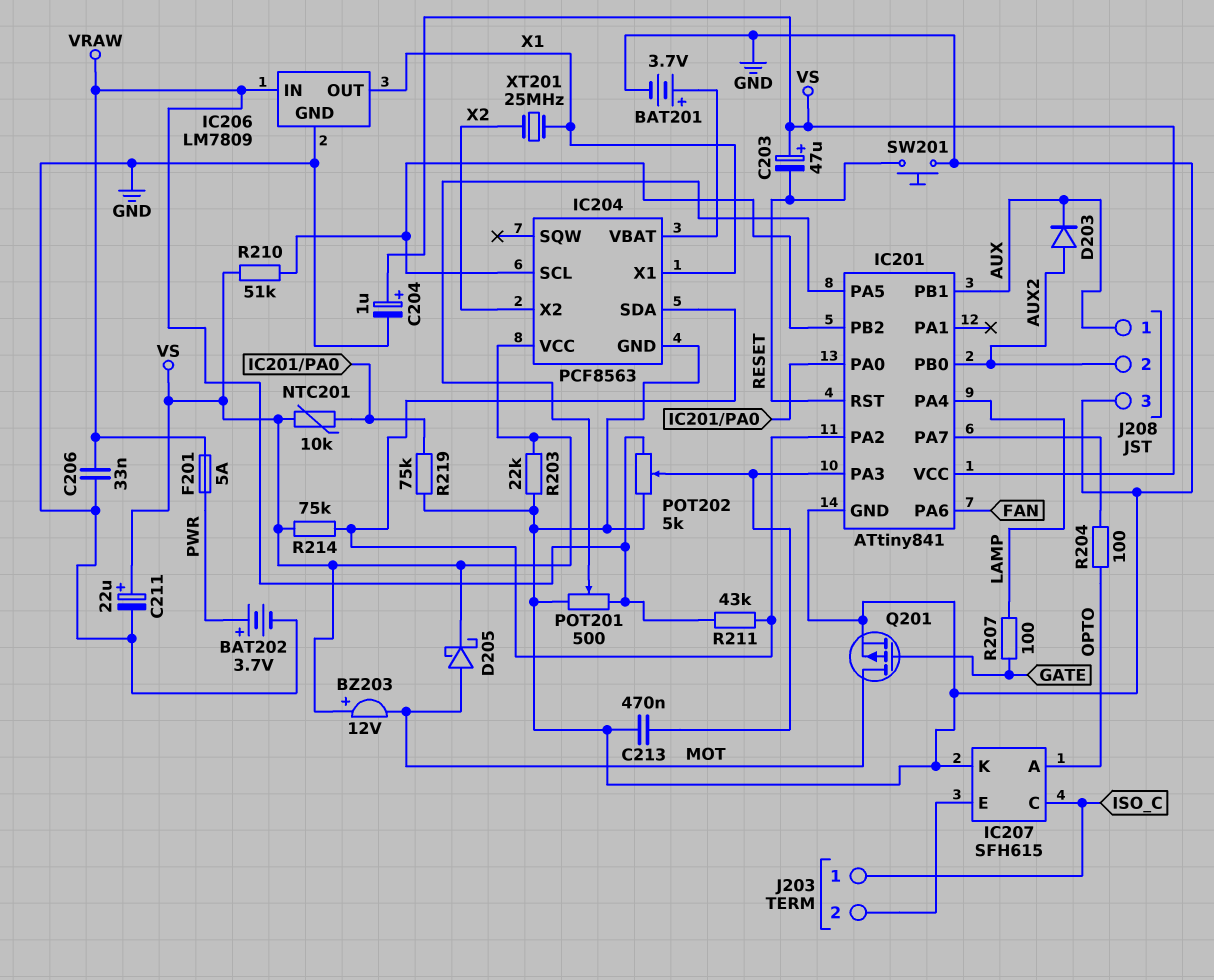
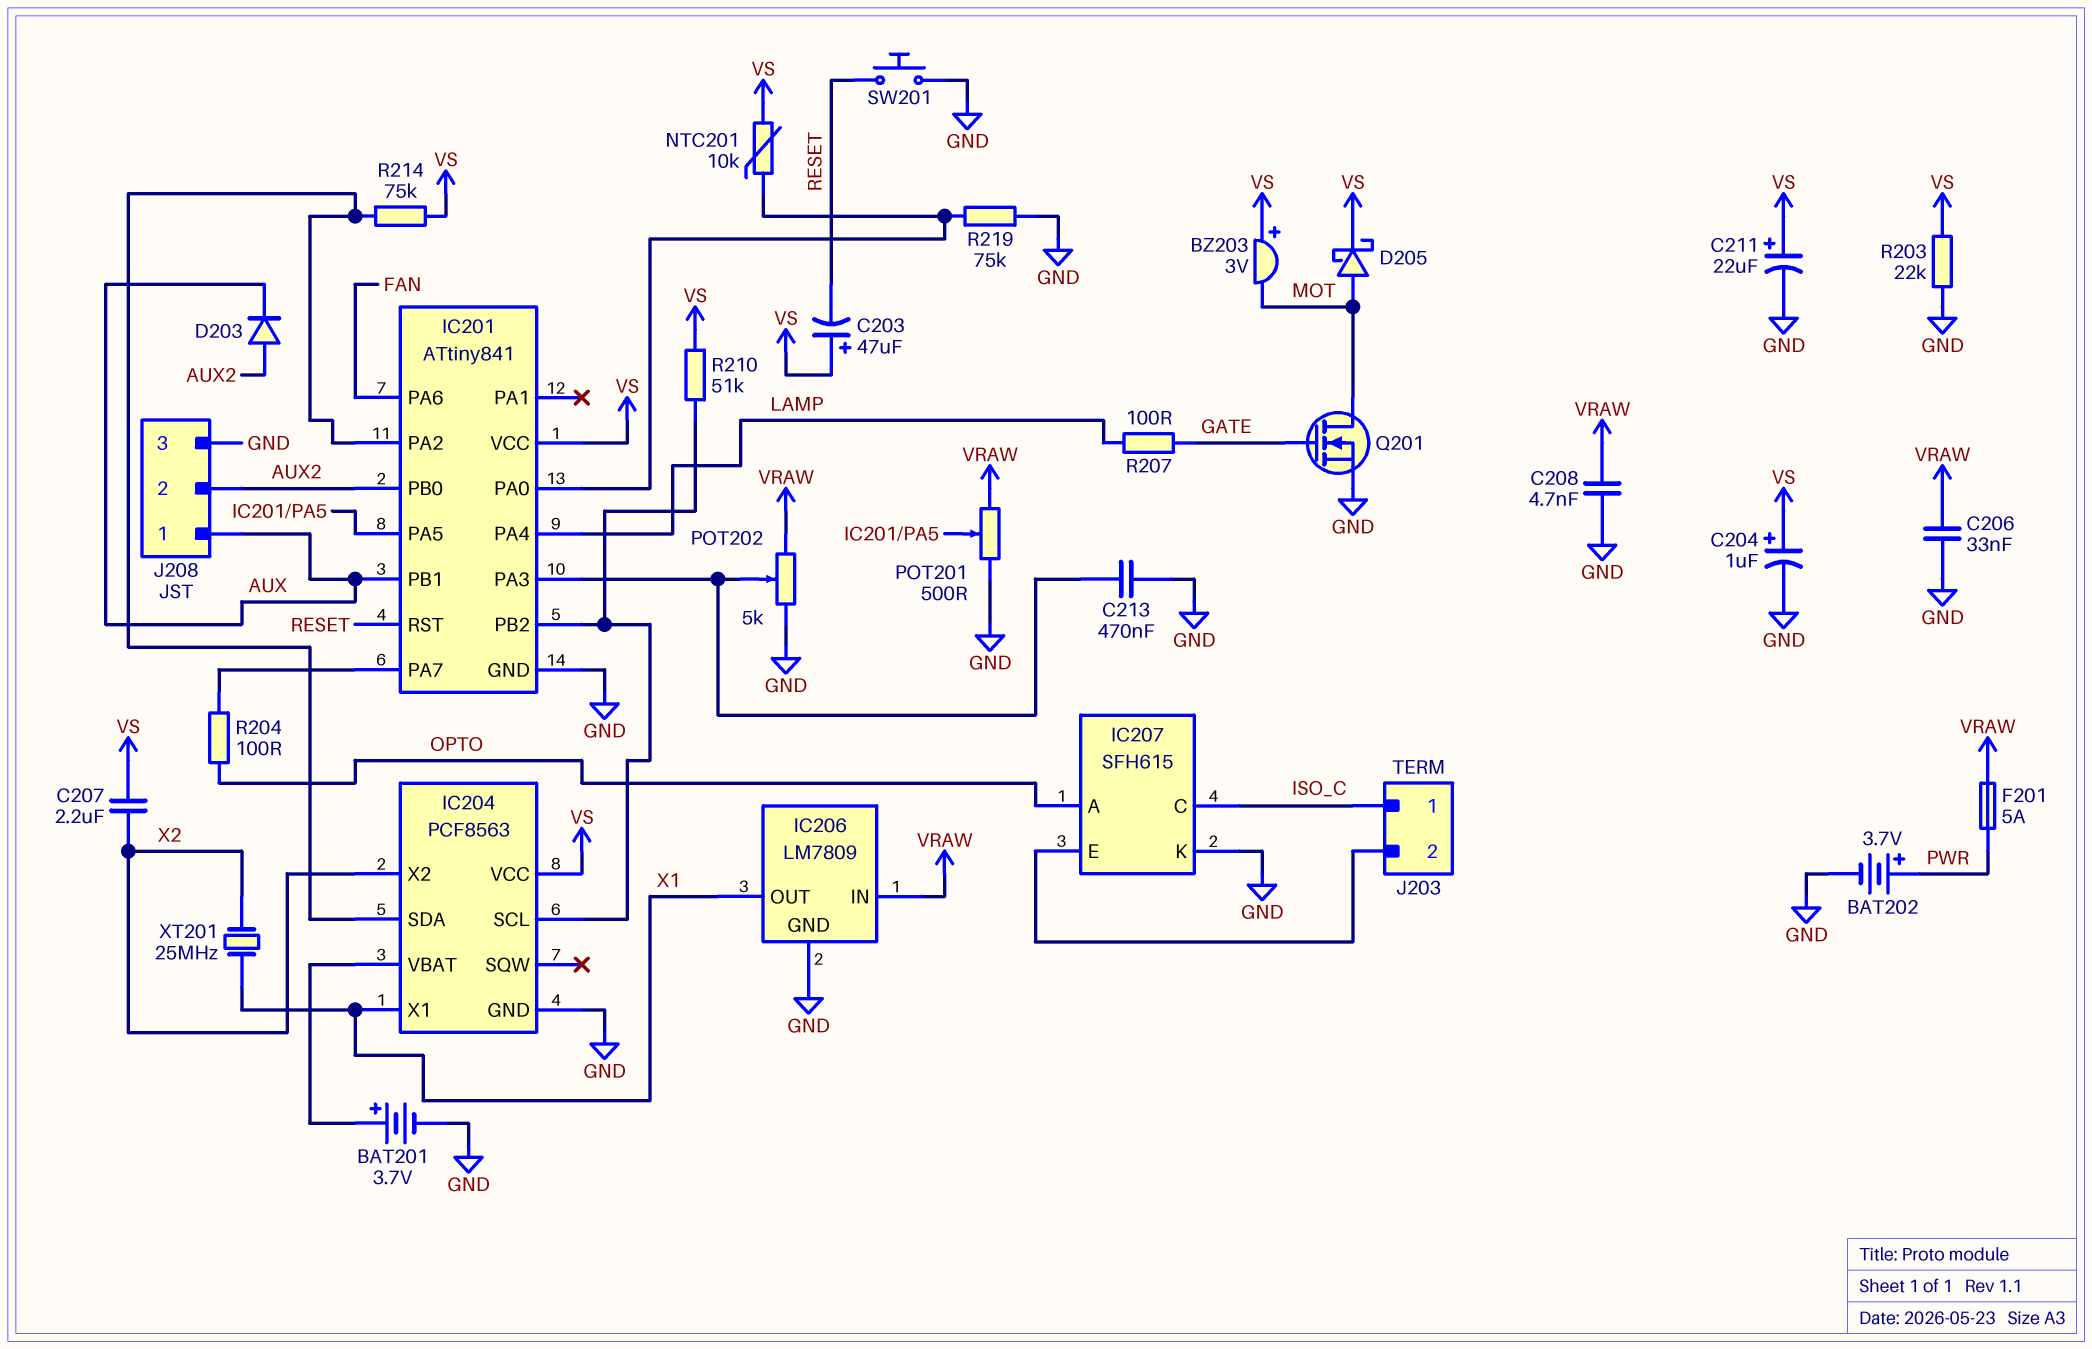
BZ203: buzzer 12V (plus VS, minus MOT) -> buzzer 3V (plus VS, minus MOT)
C207: none -> 2.2uF (VS, X2)
C208: none -> 4.7nF (GND, VRAW)
Q201: PMOS (G GATE, D MOT, S GND) -> NMOS (G GATE, D MOT, S GND)
R211: 43k (IC201/PA2, VRAW) -> none

